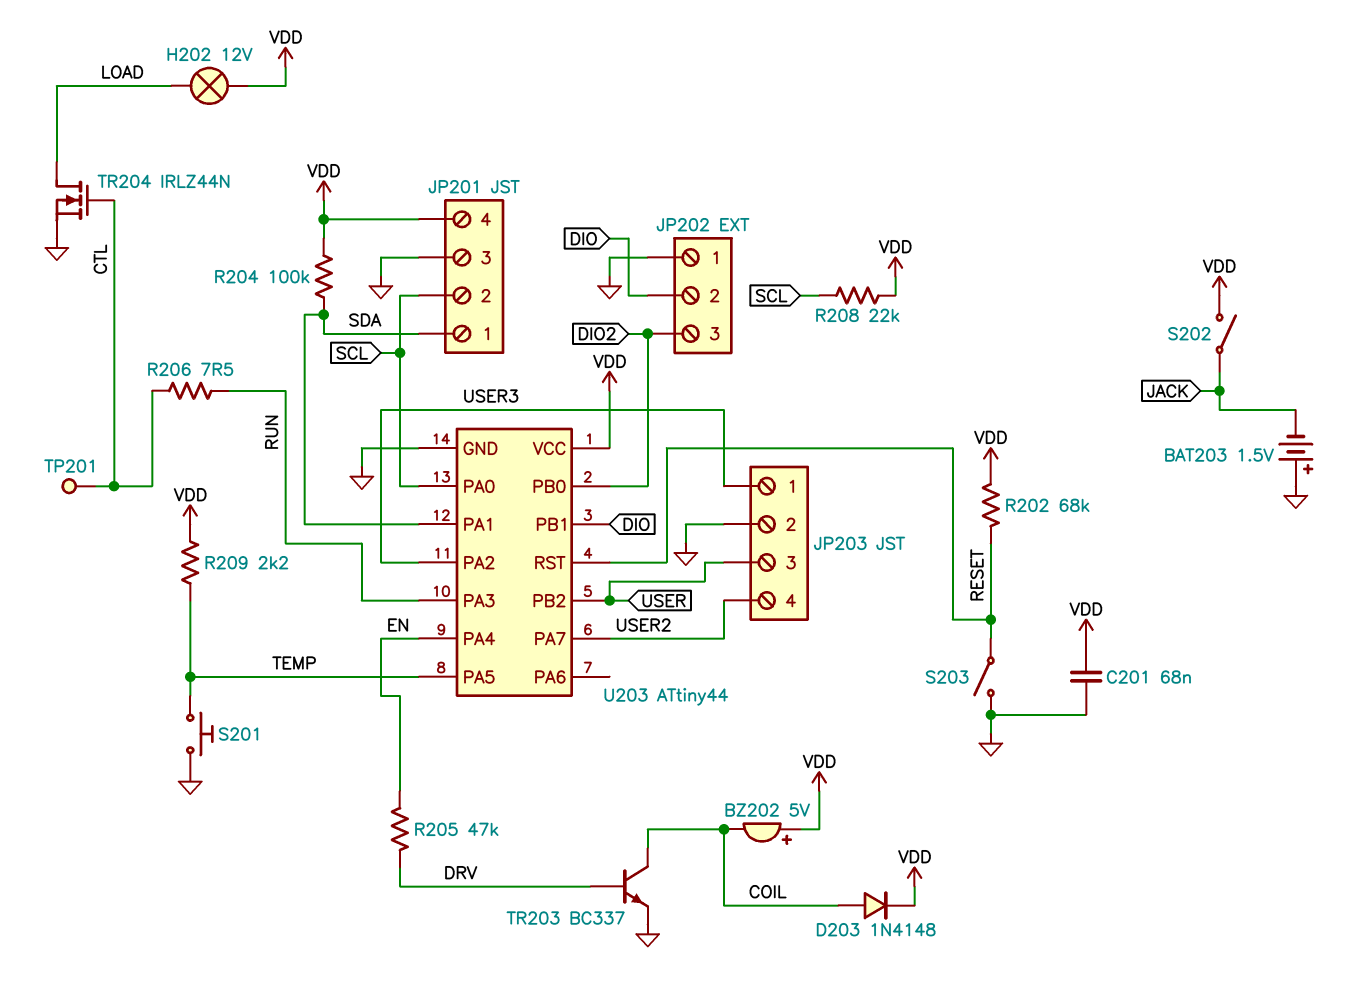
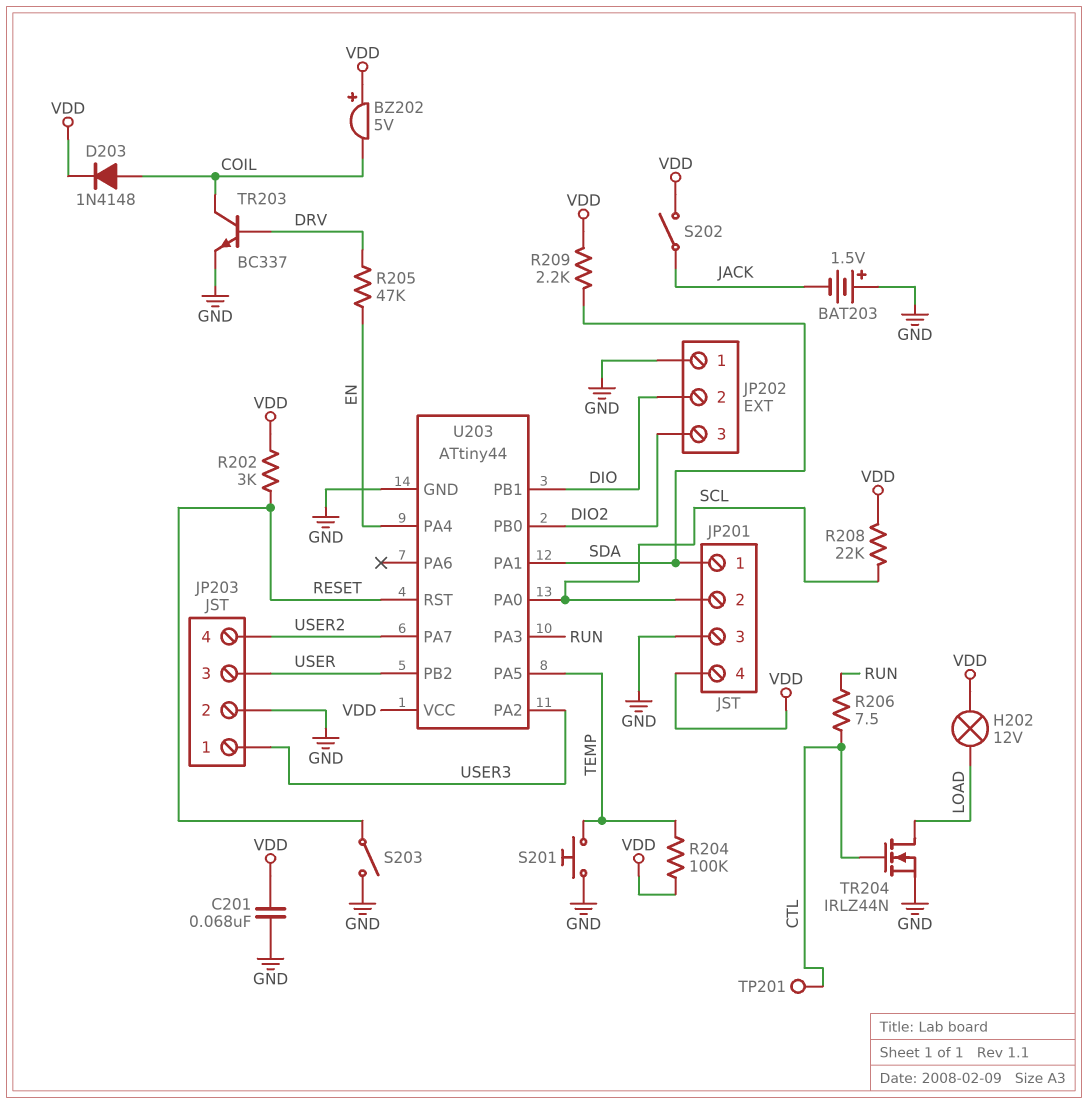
R202: 68k (RESET, VDD) -> 3k (RESET, VDD)
R204: 100k (SDA, VDD) -> 100k (TEMP, VDD)
R209: 2.2k (TEMP, VDD) -> 2.2k (SDA, VDD)

